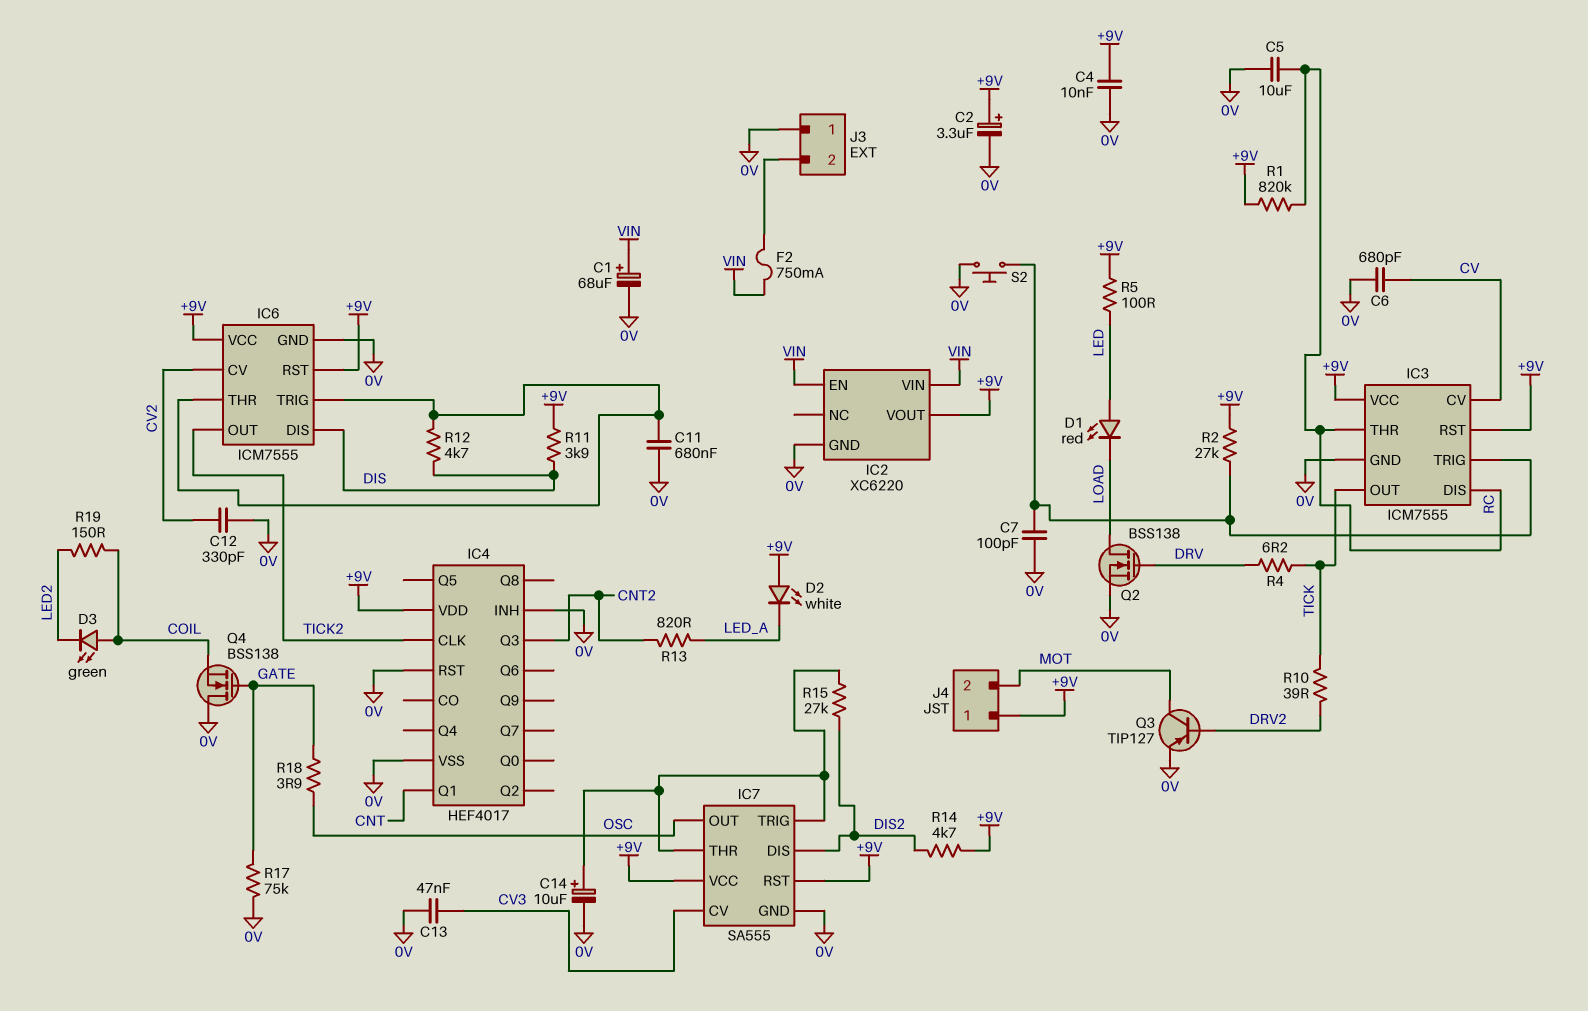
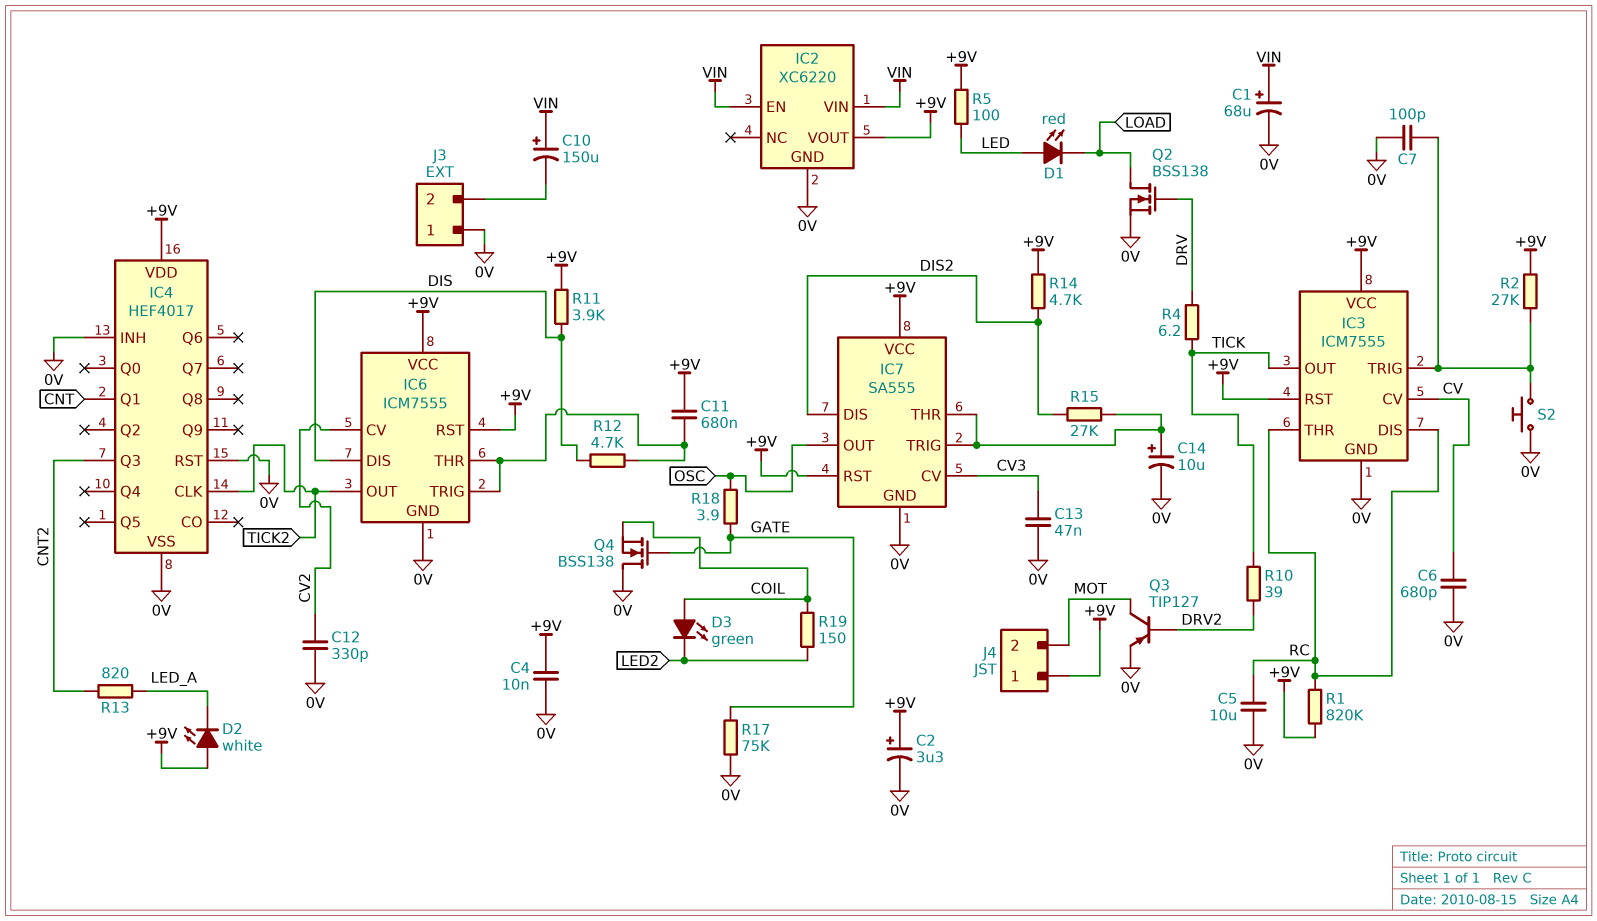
C10: none -> 150uF (plus VIN, minus J3/2)
C11: 680nF (0V, IC6/THR) -> 680nF (+9V, IC6/THR)
F2: 750mA (J3/2, VIN) -> none

